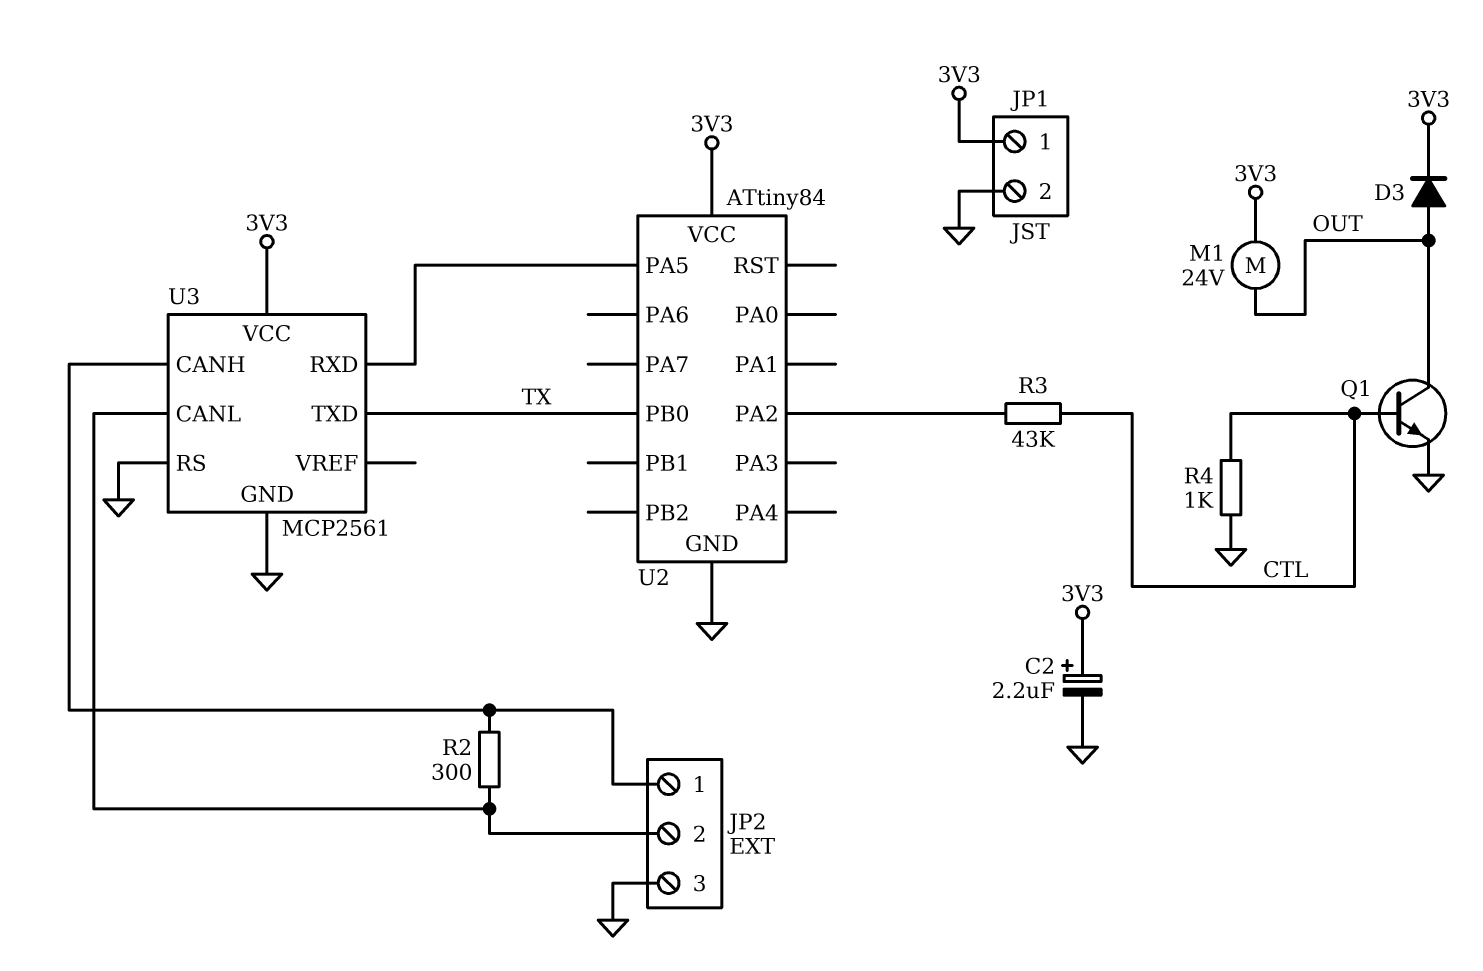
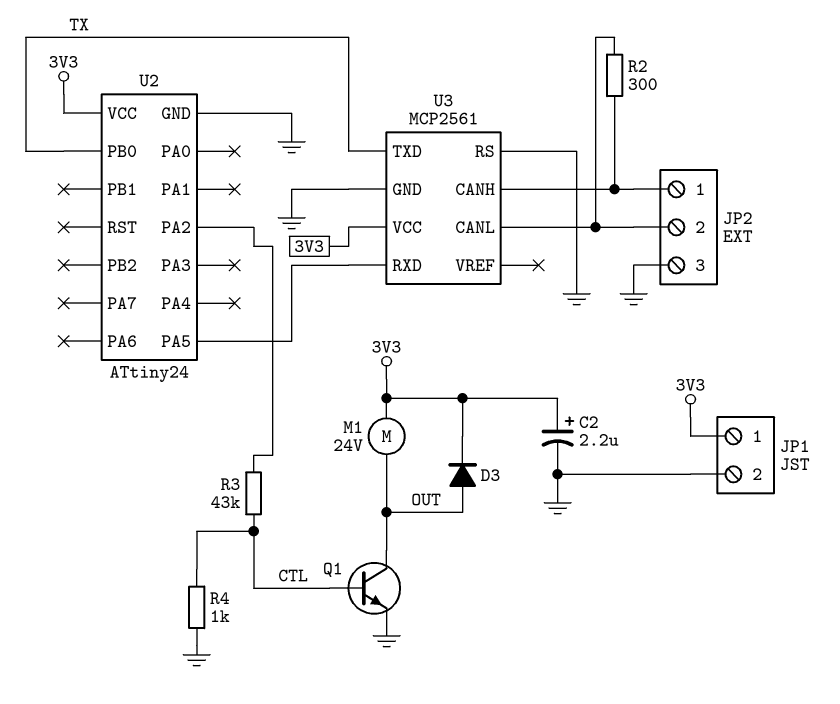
U2: ATtiny84 -> ATtiny24

